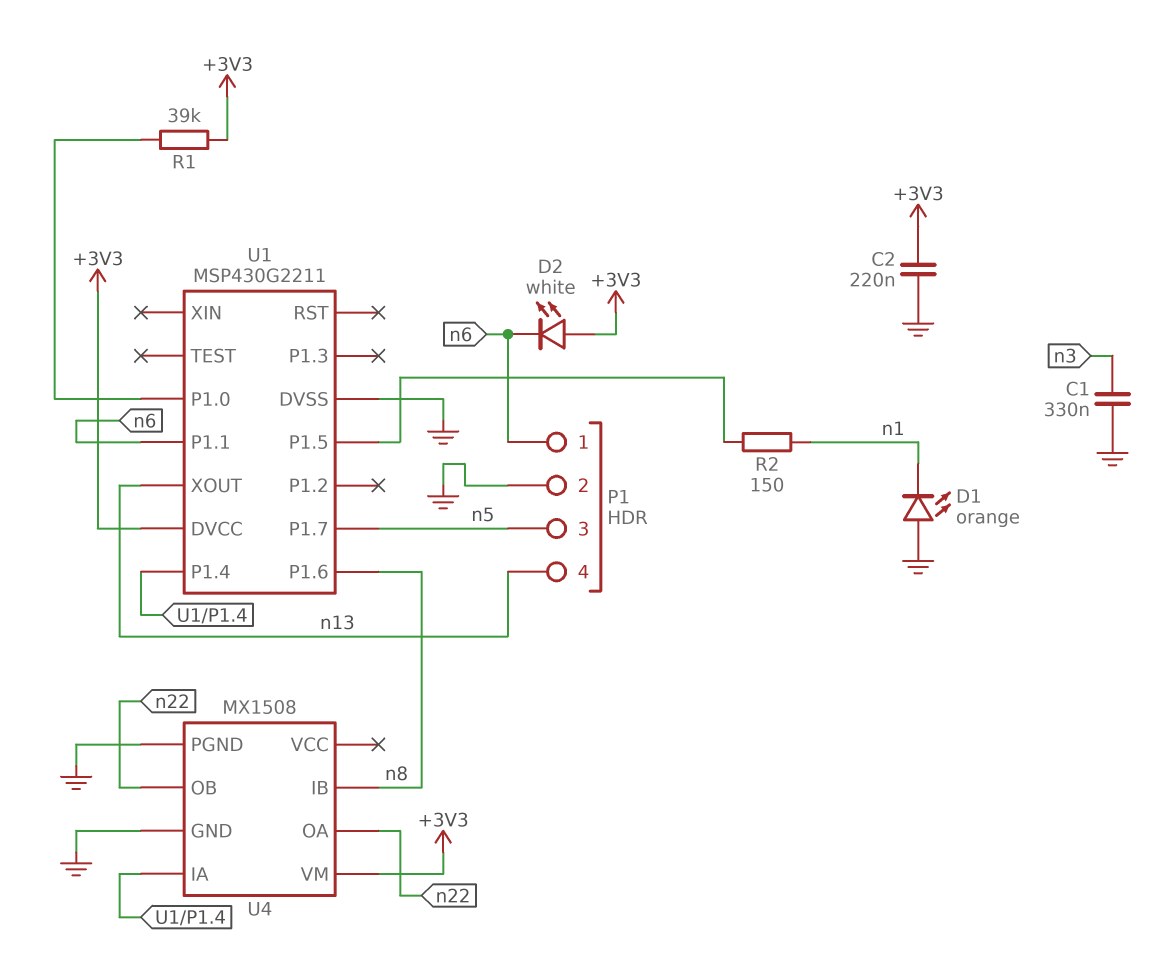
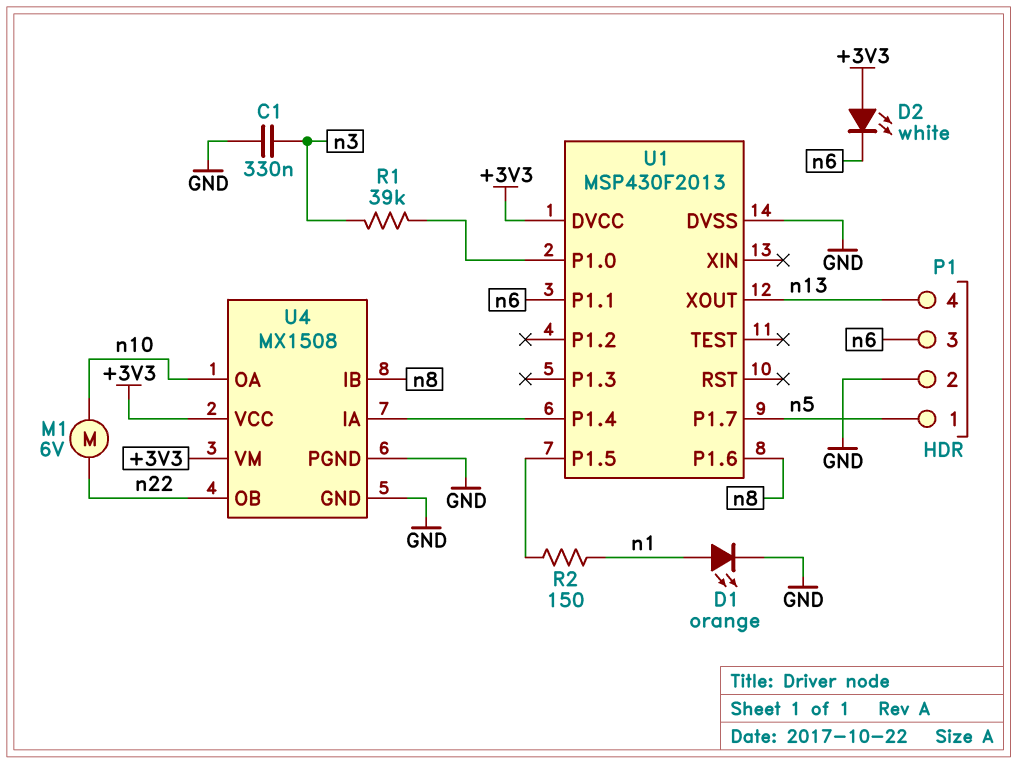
C2: 220nF (+3V3, GND) -> none
D1: LED orange (A GND, K n1) -> LED orange (A n1, K GND)
M1: none -> motor 6V (n10, n22)
P1 pin 1: n6 -> n5
P1 pin 3: n5 -> n6
R1: 39k (+3V3, U1/P1.0) -> 39k (U1/P1.0, n3)
U1: MSP430G2211 -> MSP430F2013
U4 pin OA: n22 -> n10
U4 pin VCC: none -> +3V3

